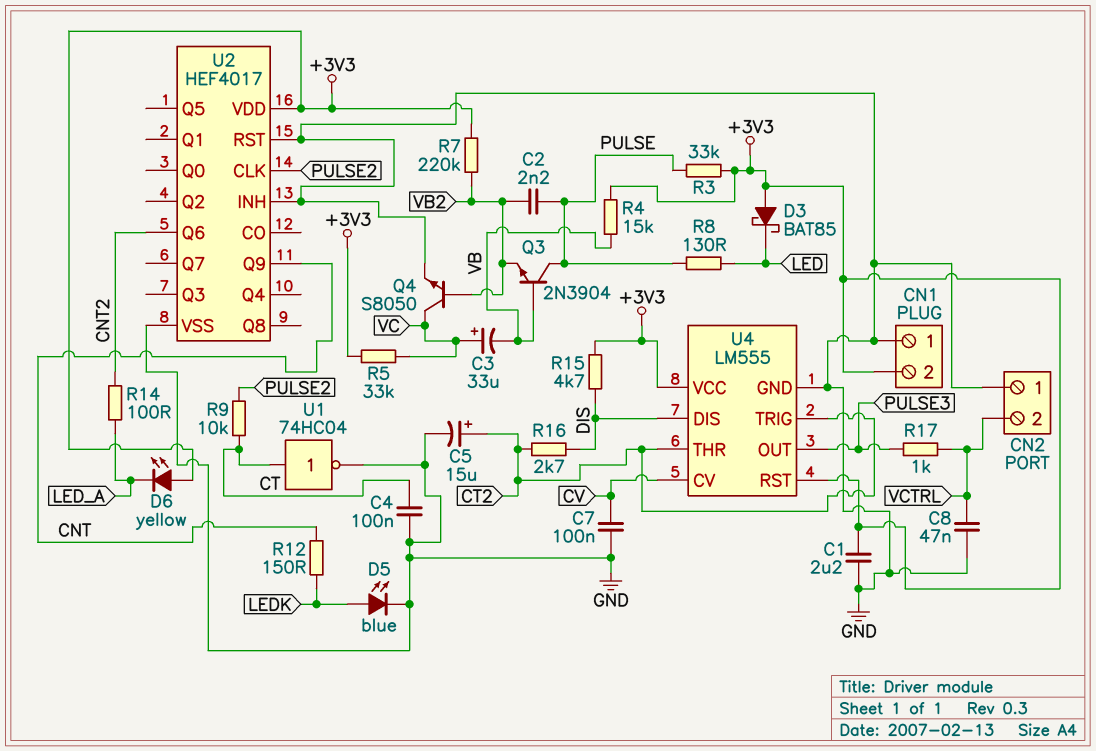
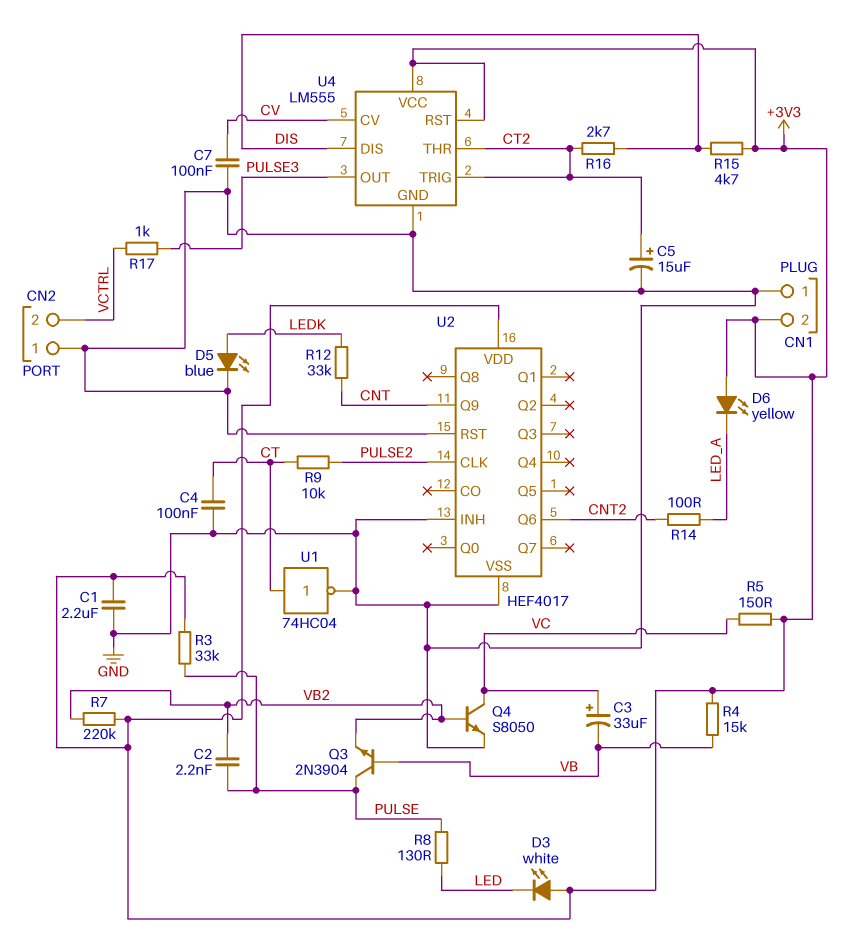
C8: 47nF (GND, VCTRL) -> none
D3: schottky BAT85 (A +3V3, K LED) -> LED white (A +3V3, K LED)
R5: 33k (+3V3, VC) -> 150 (+3V3, VC)
R12: 150 (CNT, LEDK) -> 33k (CNT, LEDK)

